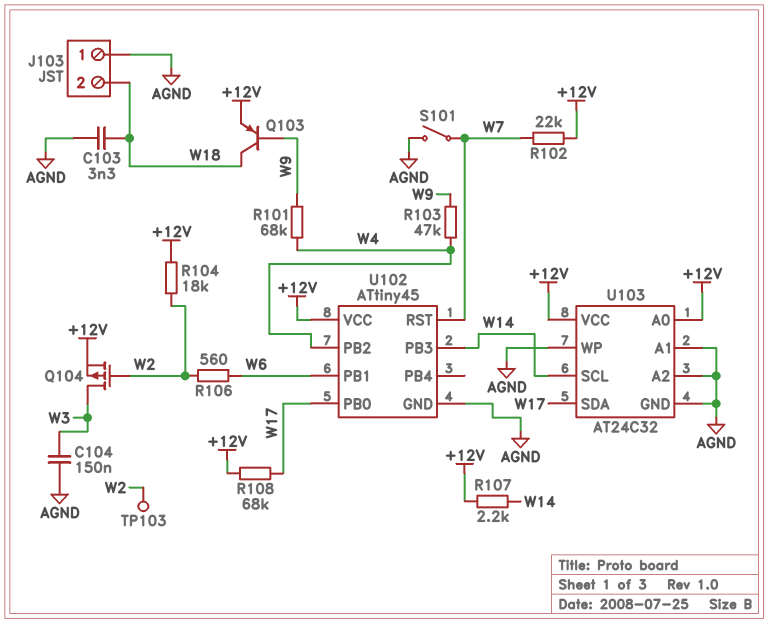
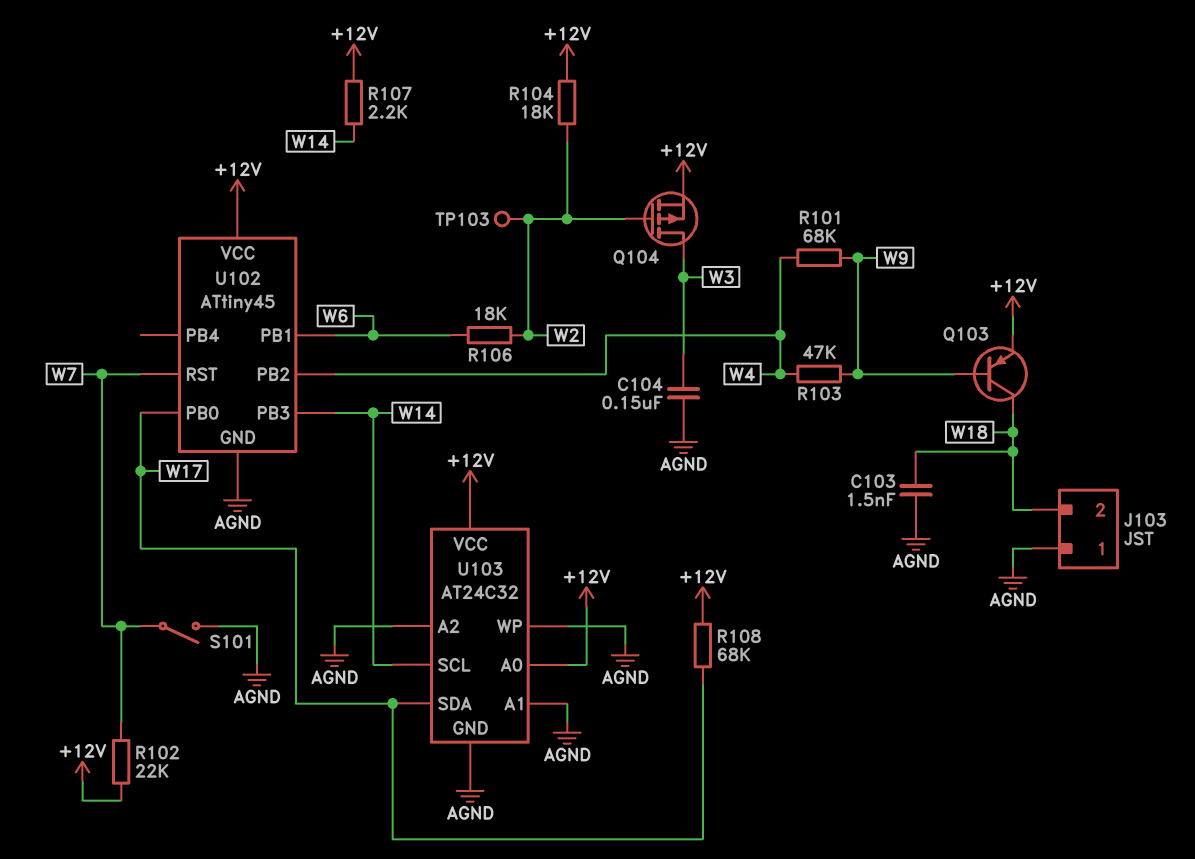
C103: 3.3nF (AGND, W18) -> 1.5nF (AGND, W18)
R106: 560 (W2, W6) -> 18k (W2, W6)

